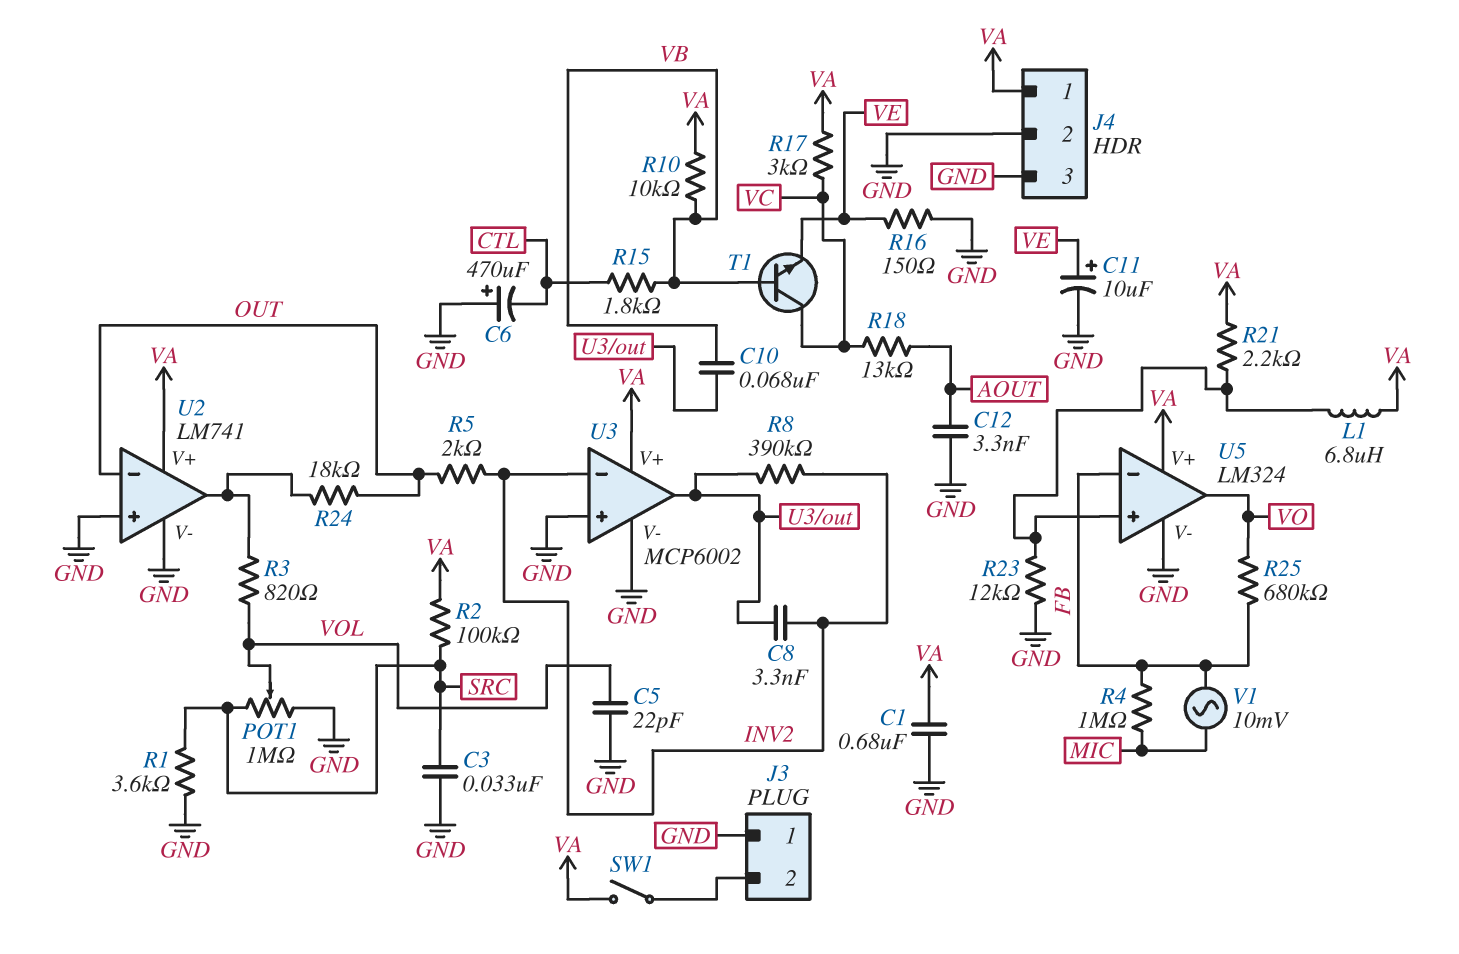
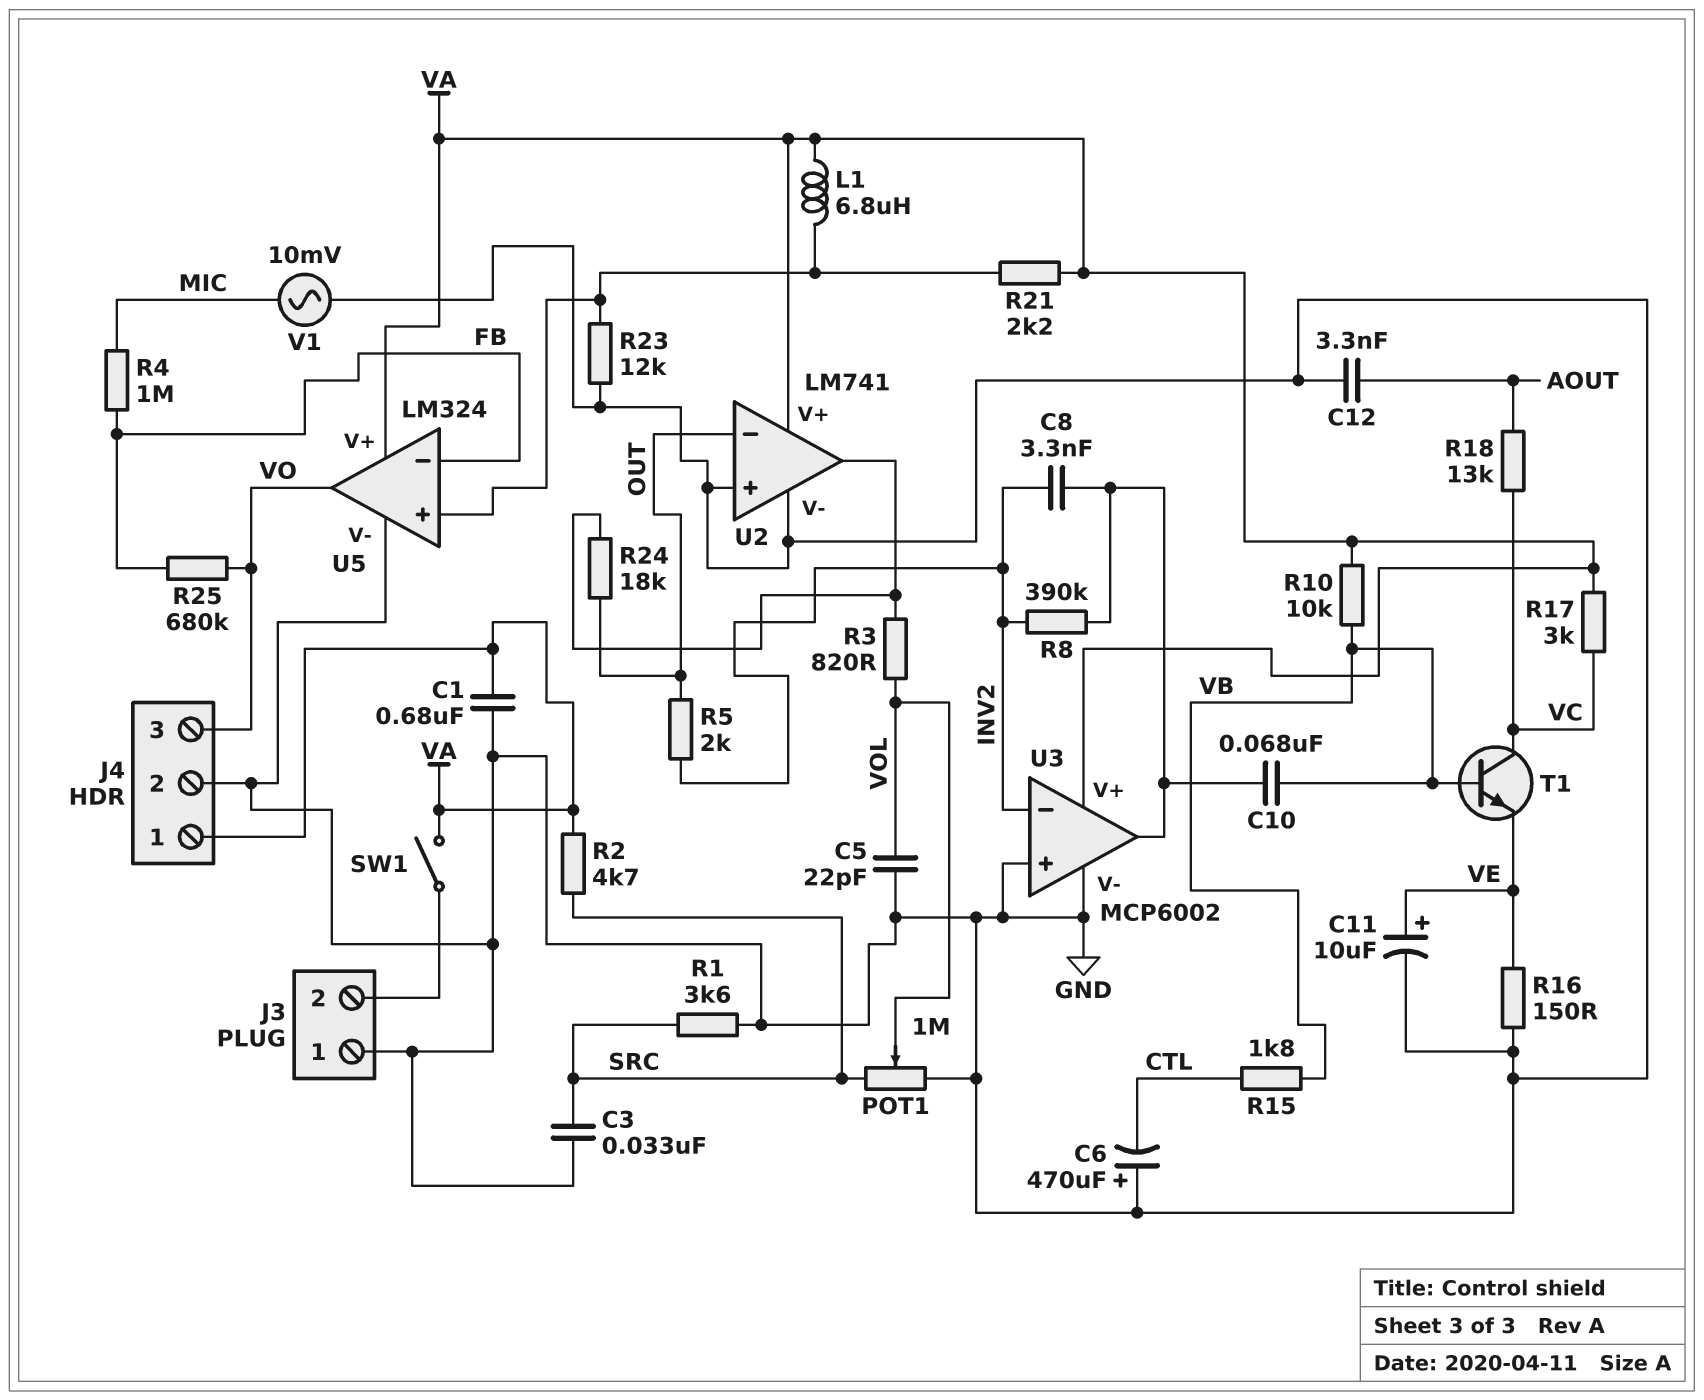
J4 pin 3: GND -> VO
R2: 100k (SRC, VA) -> 4.7k (SRC, VA)
V1: AC 10mV (FB, MIC) -> AC 10mV (GND, MIC)

